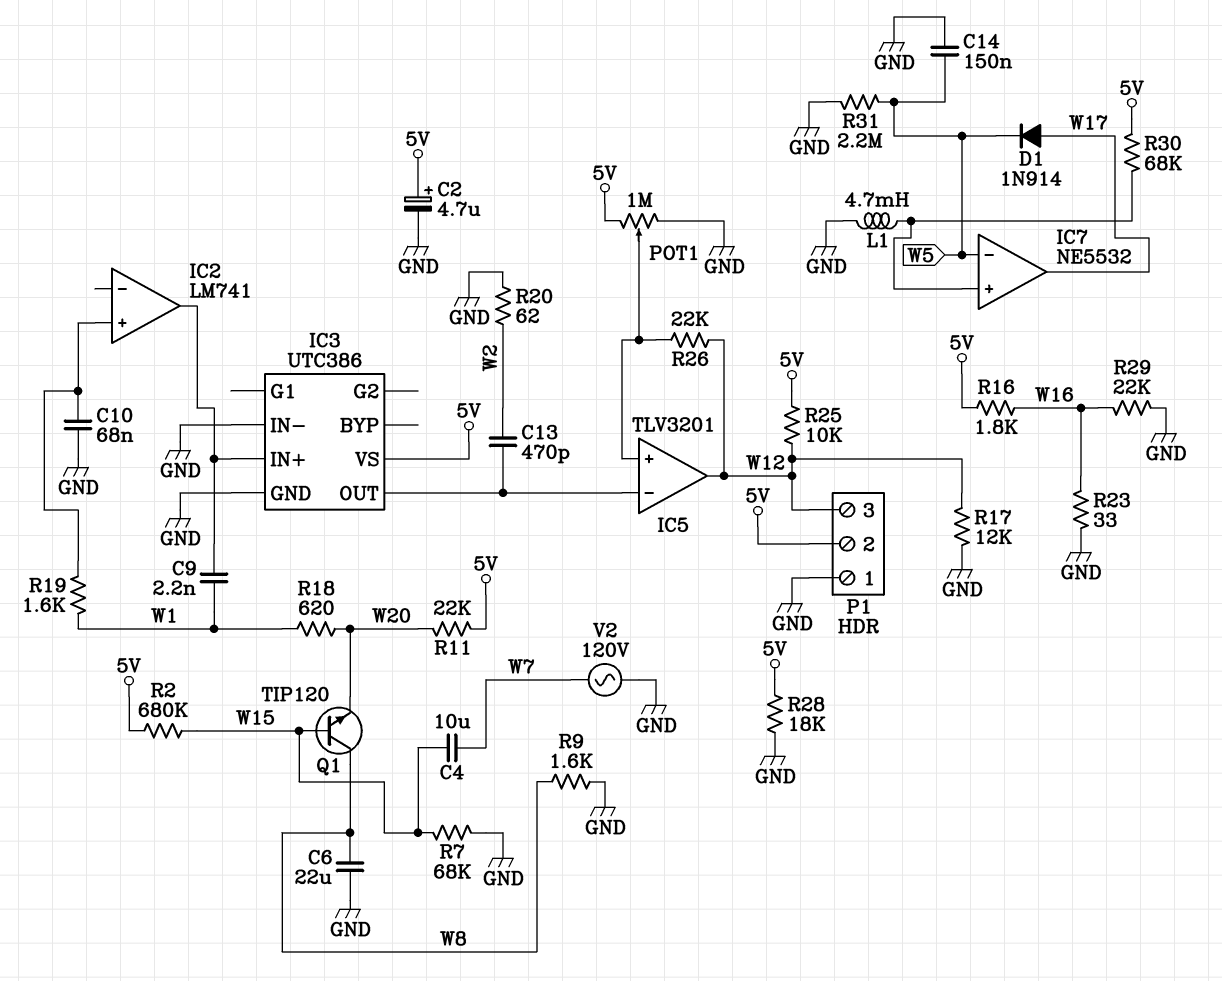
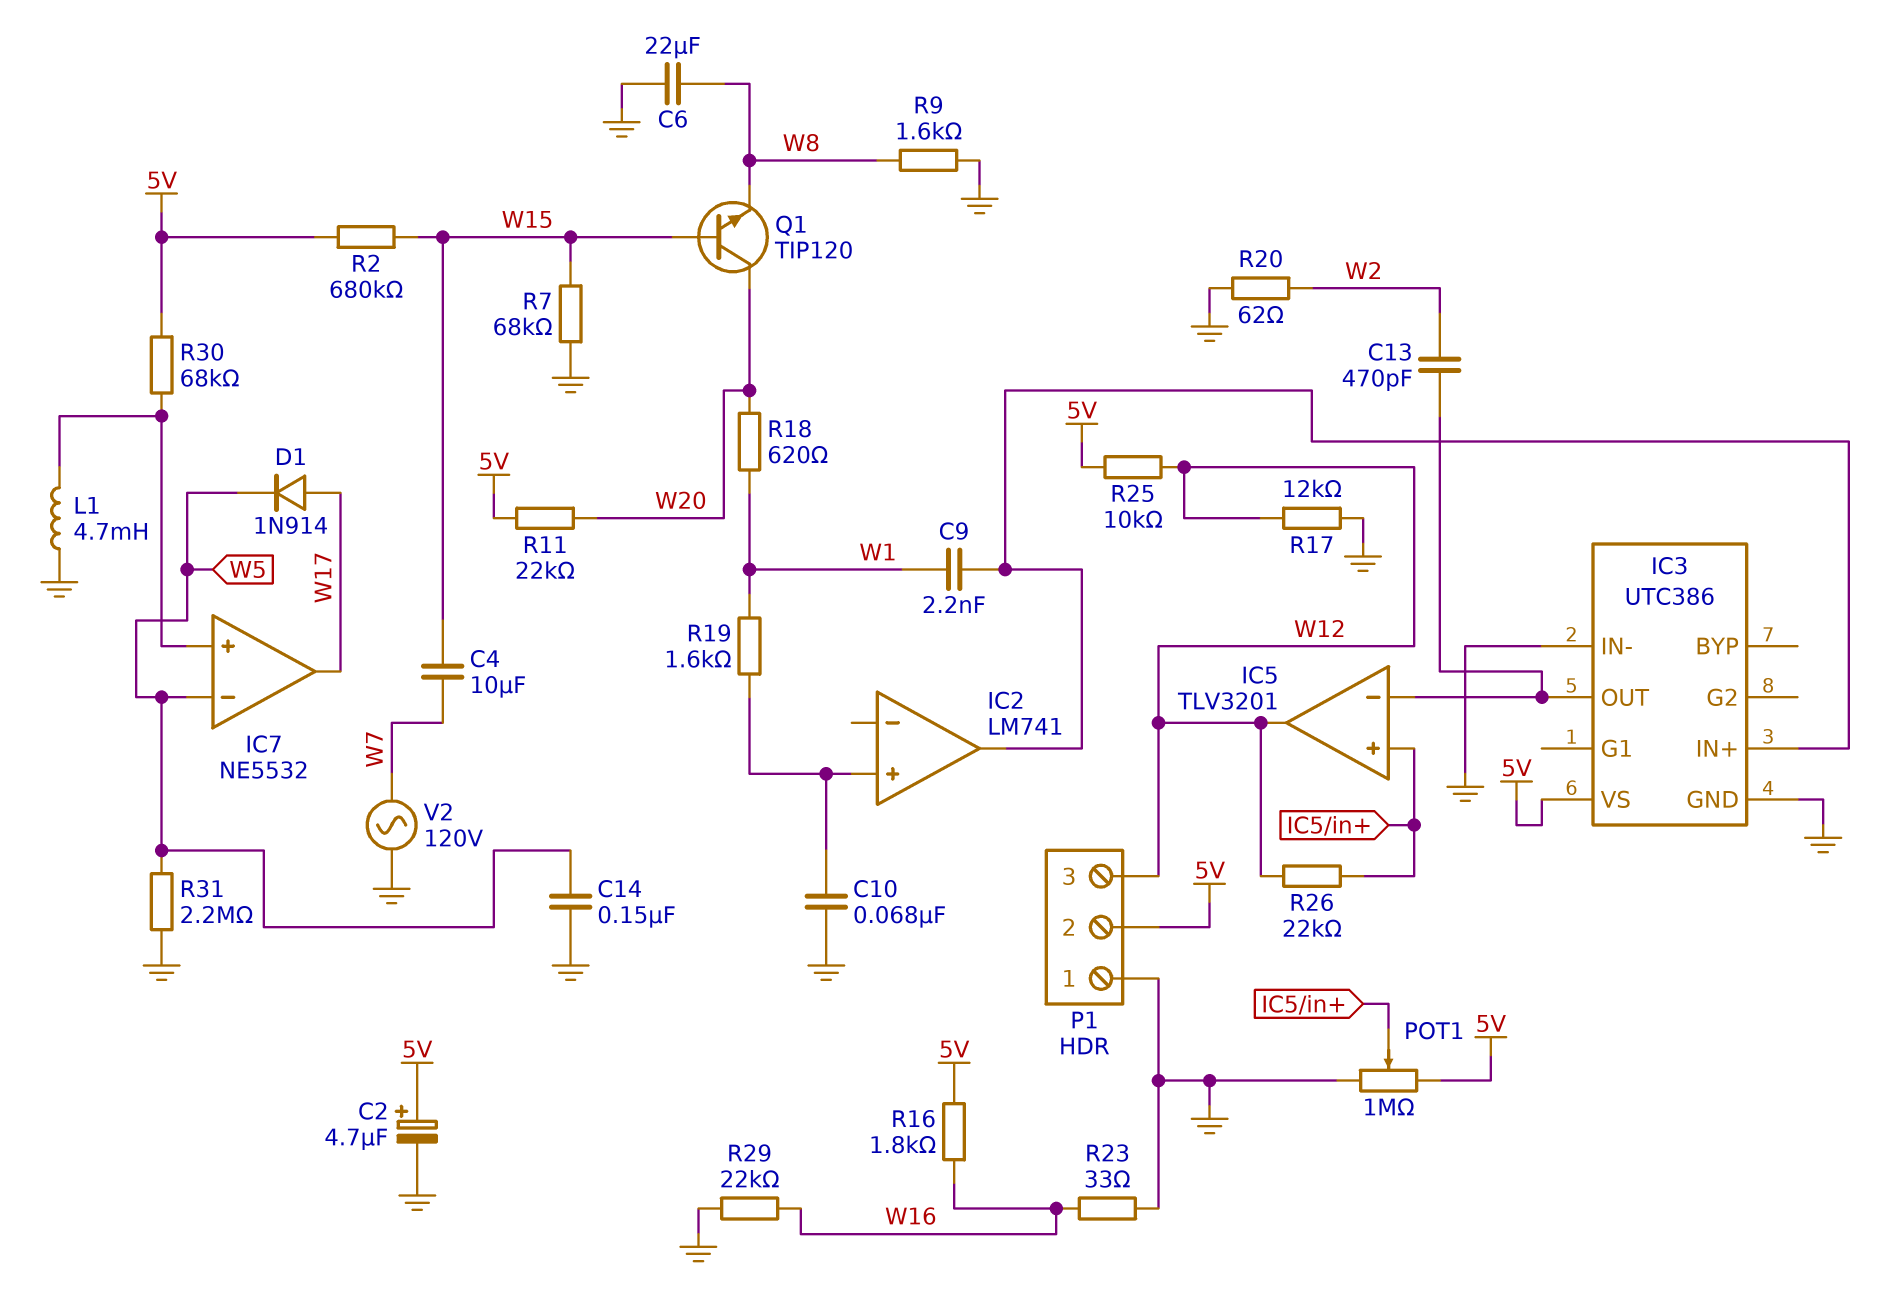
Q1: NPN TIP120 (B W15, C W8, E W20) -> NPN TIP120 (B W15, C W20, E W8)
R28: 18k (5V, GND) -> none

